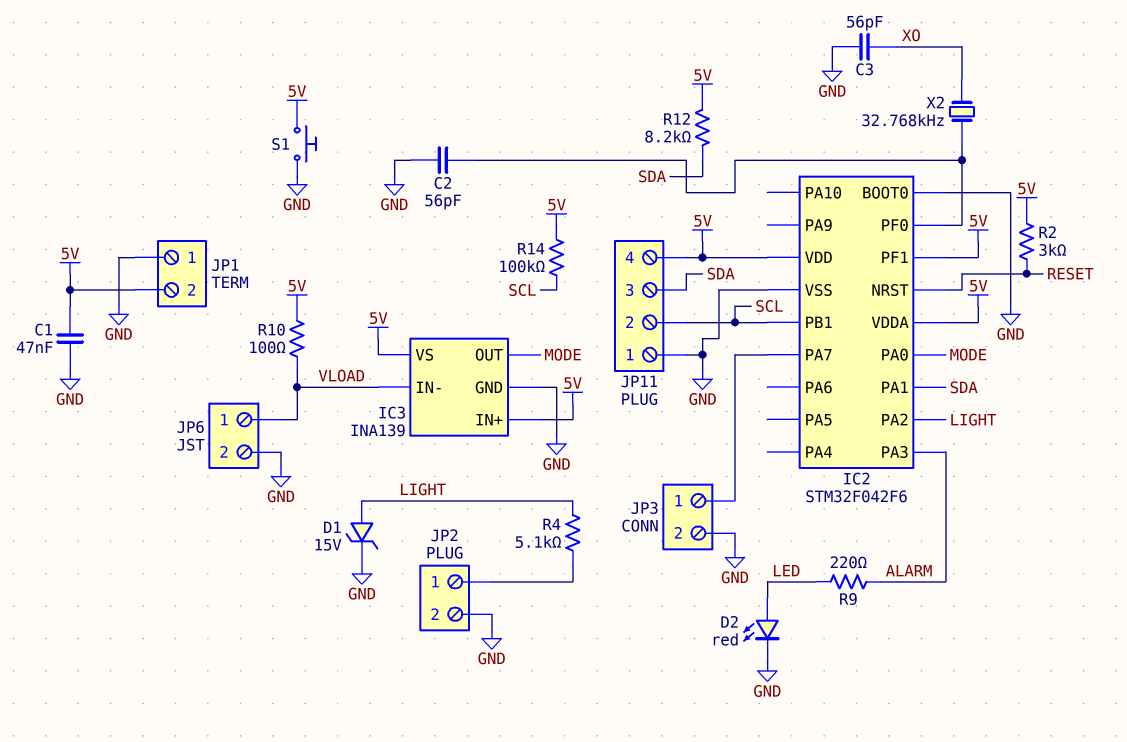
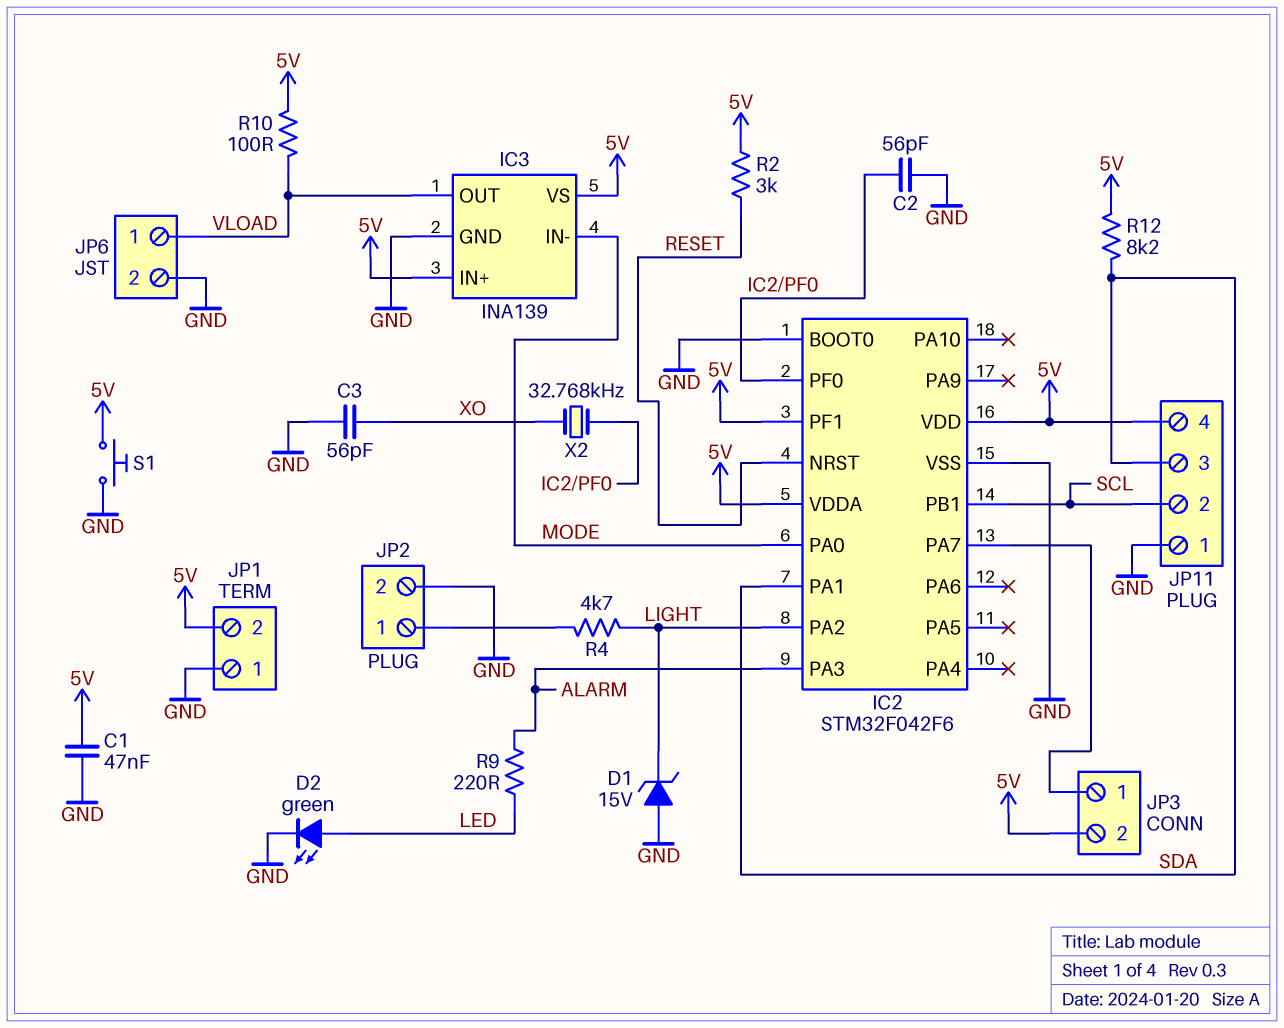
D1: zener 15V (A LIGHT, K GND) -> zener 15V (A GND, K LIGHT)
D2: LED red (A LED, K GND) -> LED green (A LED, K GND)
IC3 pin IN-: VLOAD -> MODE
IC3 pin OUT: MODE -> VLOAD
JP3 pin 2: GND -> 5V
R4: 5.1k (JP2/1, LIGHT) -> 4.7k (JP2/1, LIGHT)
R14: 100k (5V, SCL) -> none

